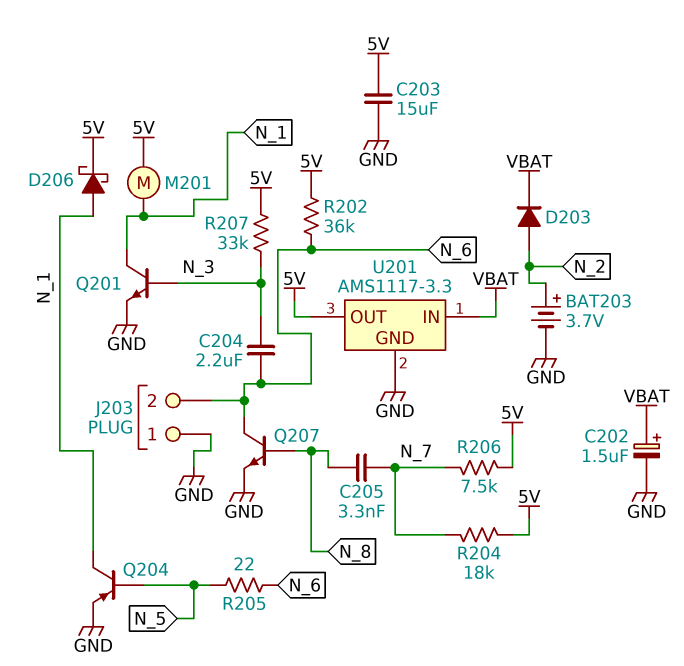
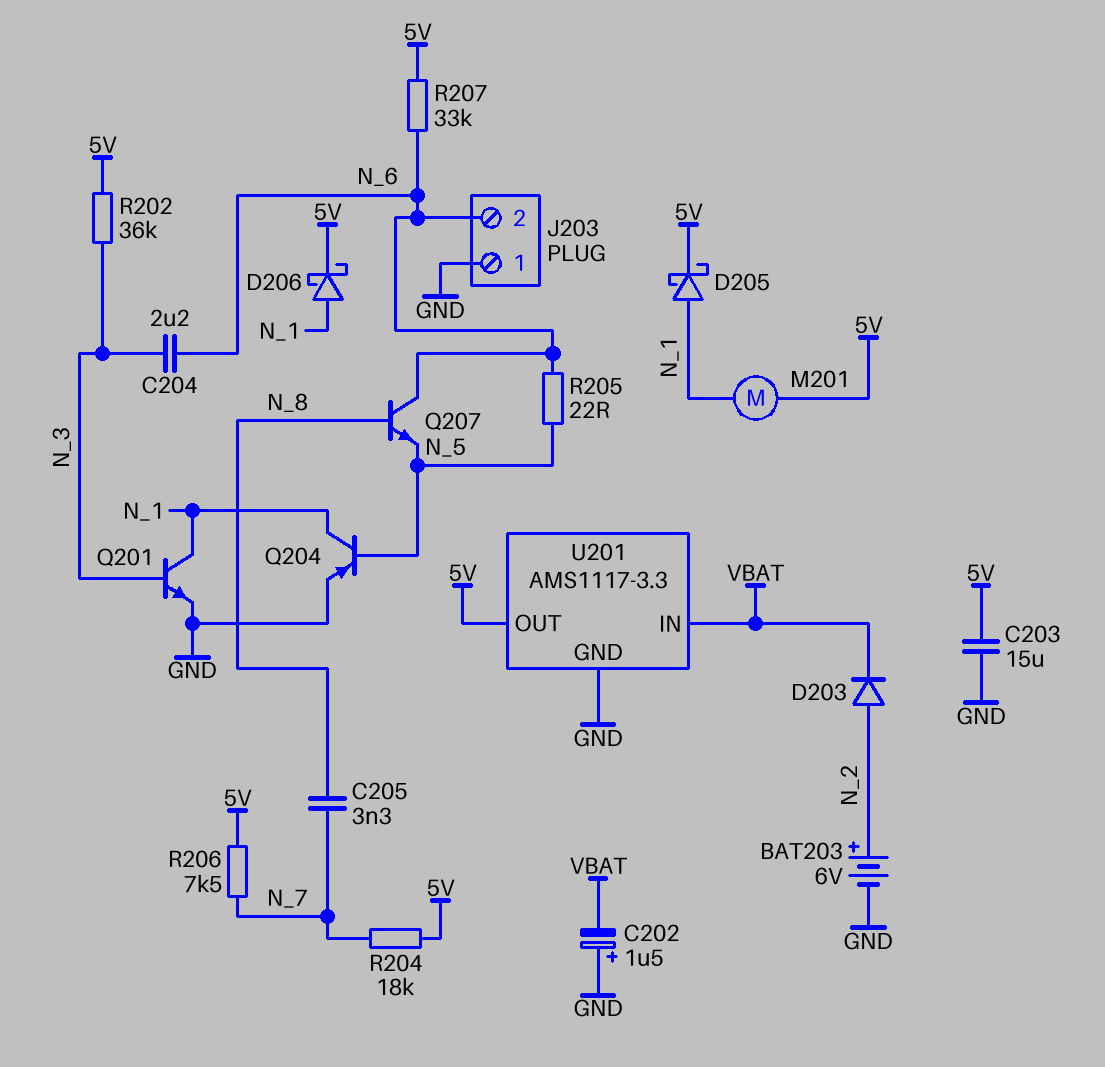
BAT203: 3.7V (plus N_2, minus GND) -> 6V (plus N_2, minus GND)
C202: 1.5uF (plus VBAT, minus GND) -> 1.5uF (plus GND, minus VBAT)
D205: none -> schottky (A N_1, K 5V)
Q207: NPN (B N_8, C N_6, E GND) -> NPN (B N_8, C N_6, E N_5)
R202: 36k (5V, N_6) -> 36k (5V, N_3)
R207: 33k (5V, N_3) -> 33k (5V, N_6)

